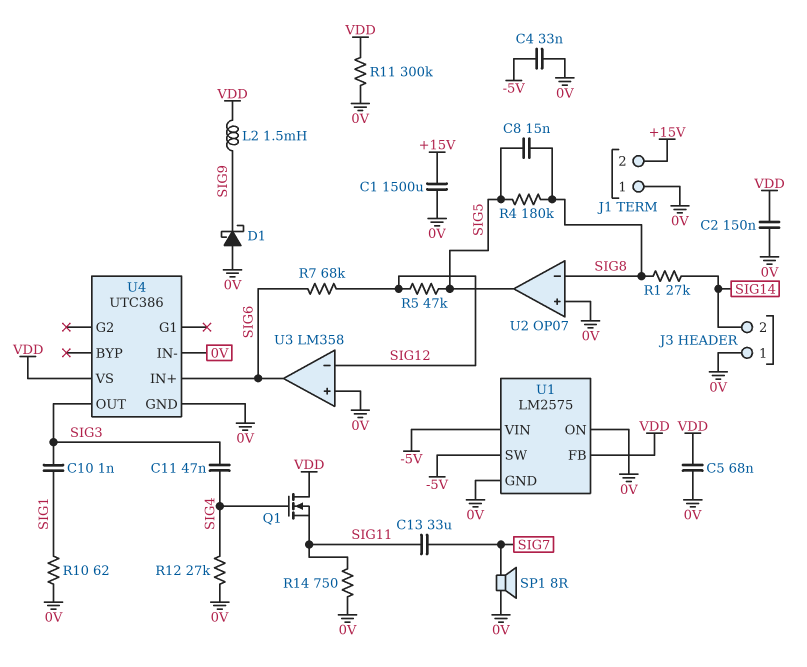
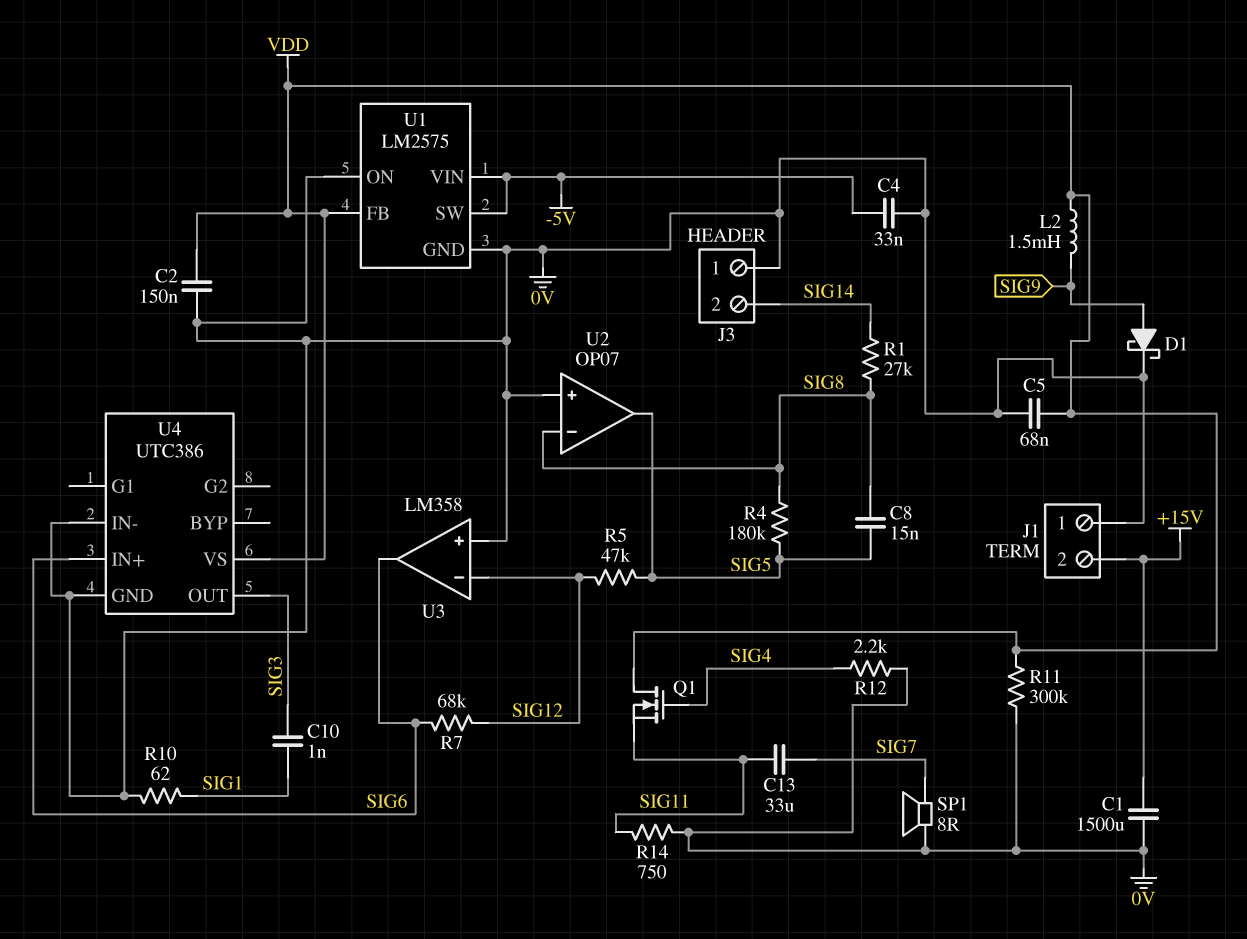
C11: 47nF (SIG3, SIG4) -> none
D1: schottky (A 0V, K SIG9) -> schottky (A SIG9, K 0V)
R12: 27k (0V, SIG4) -> 2.2k (0V, SIG4)

